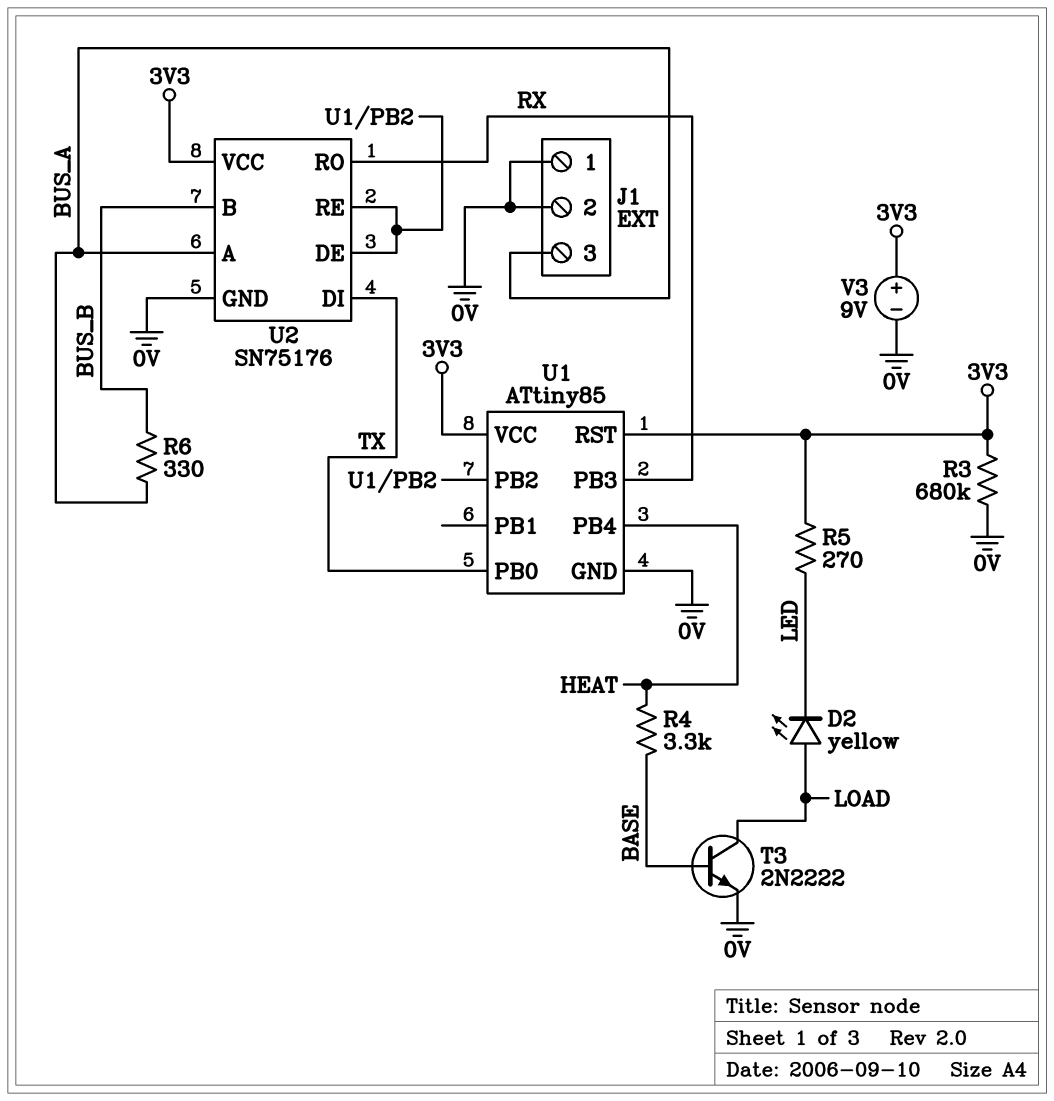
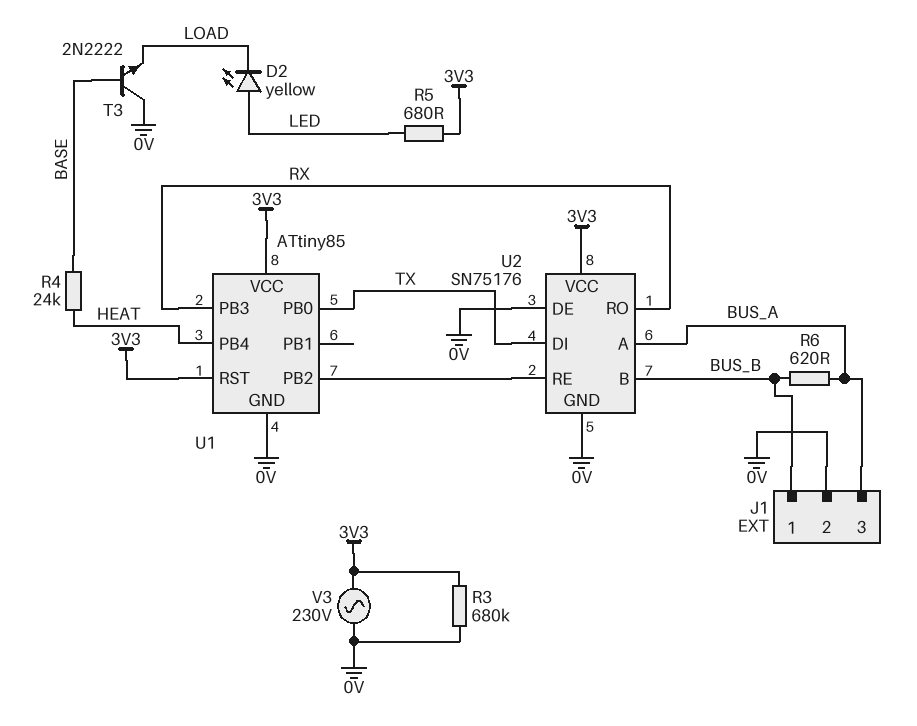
D2: LED yellow (A LOAD, K LED) -> LED yellow (A LED, K LOAD)
J1 pin 1: 0V -> BUS_B
R4: 3.3k (BASE, HEAT) -> 24k (BASE, HEAT)
R5: 270 (3V3, LED) -> 680 (3V3, LED)
R6: 330 (BUS_A, BUS_B) -> 620 (BUS_A, BUS_B)
T3: NPN 2N2222 (B BASE, C LOAD, E 0V) -> NPN 2N2222 (B BASE, C 0V, E LOAD)
U2 pin DE: U1/PB2 -> 0V
V3: 9V (plus 3V3, minus 0V) -> AC 230V (0V, 3V3)

